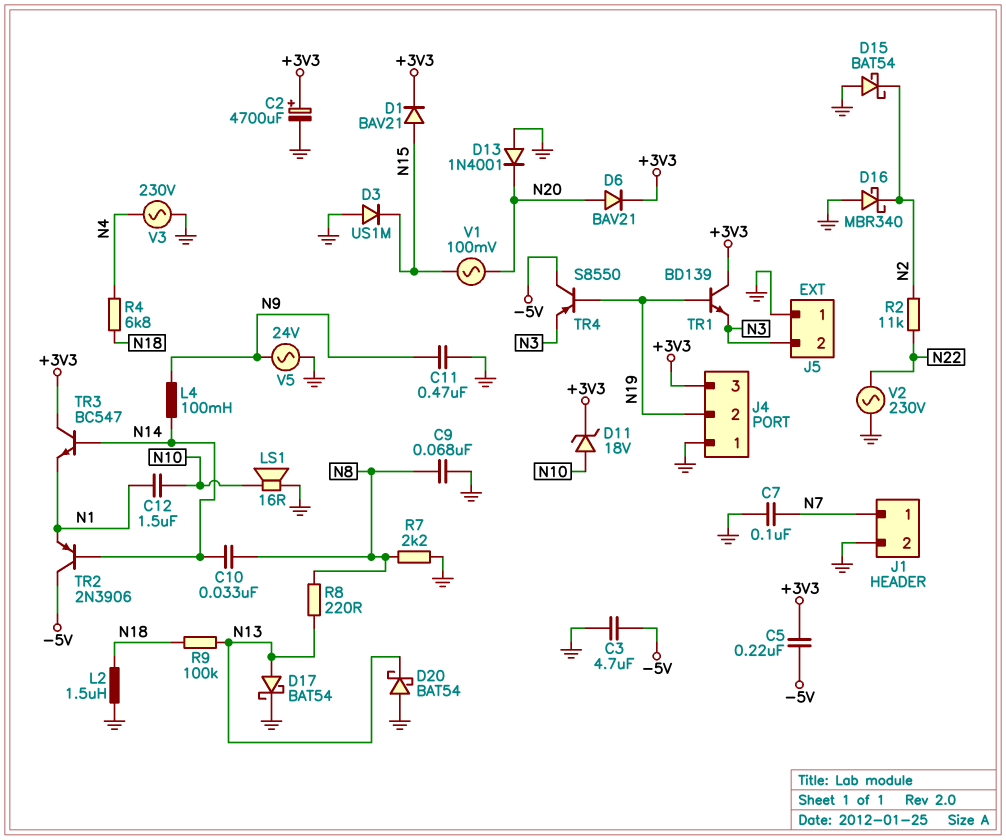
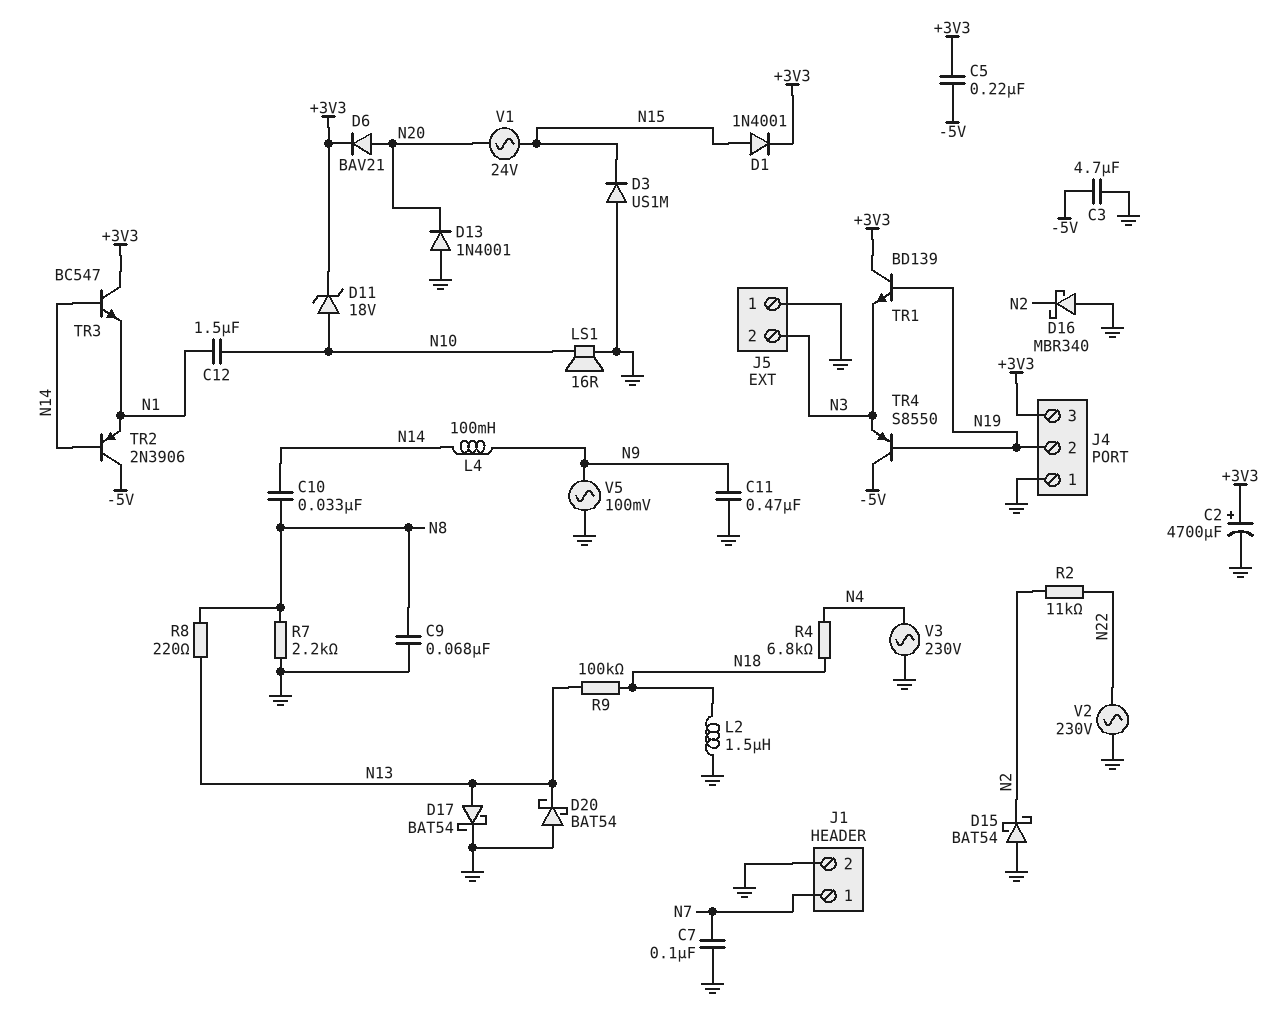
D1: diode BAV21 (A N15, K +3V3) -> diode 1N4001 (A N15, K +3V3)
V1: AC 100mV (N15, N20) -> AC 24V (N15, N20)
V5: AC 24V (GND, N9) -> AC 100mV (GND, N9)

